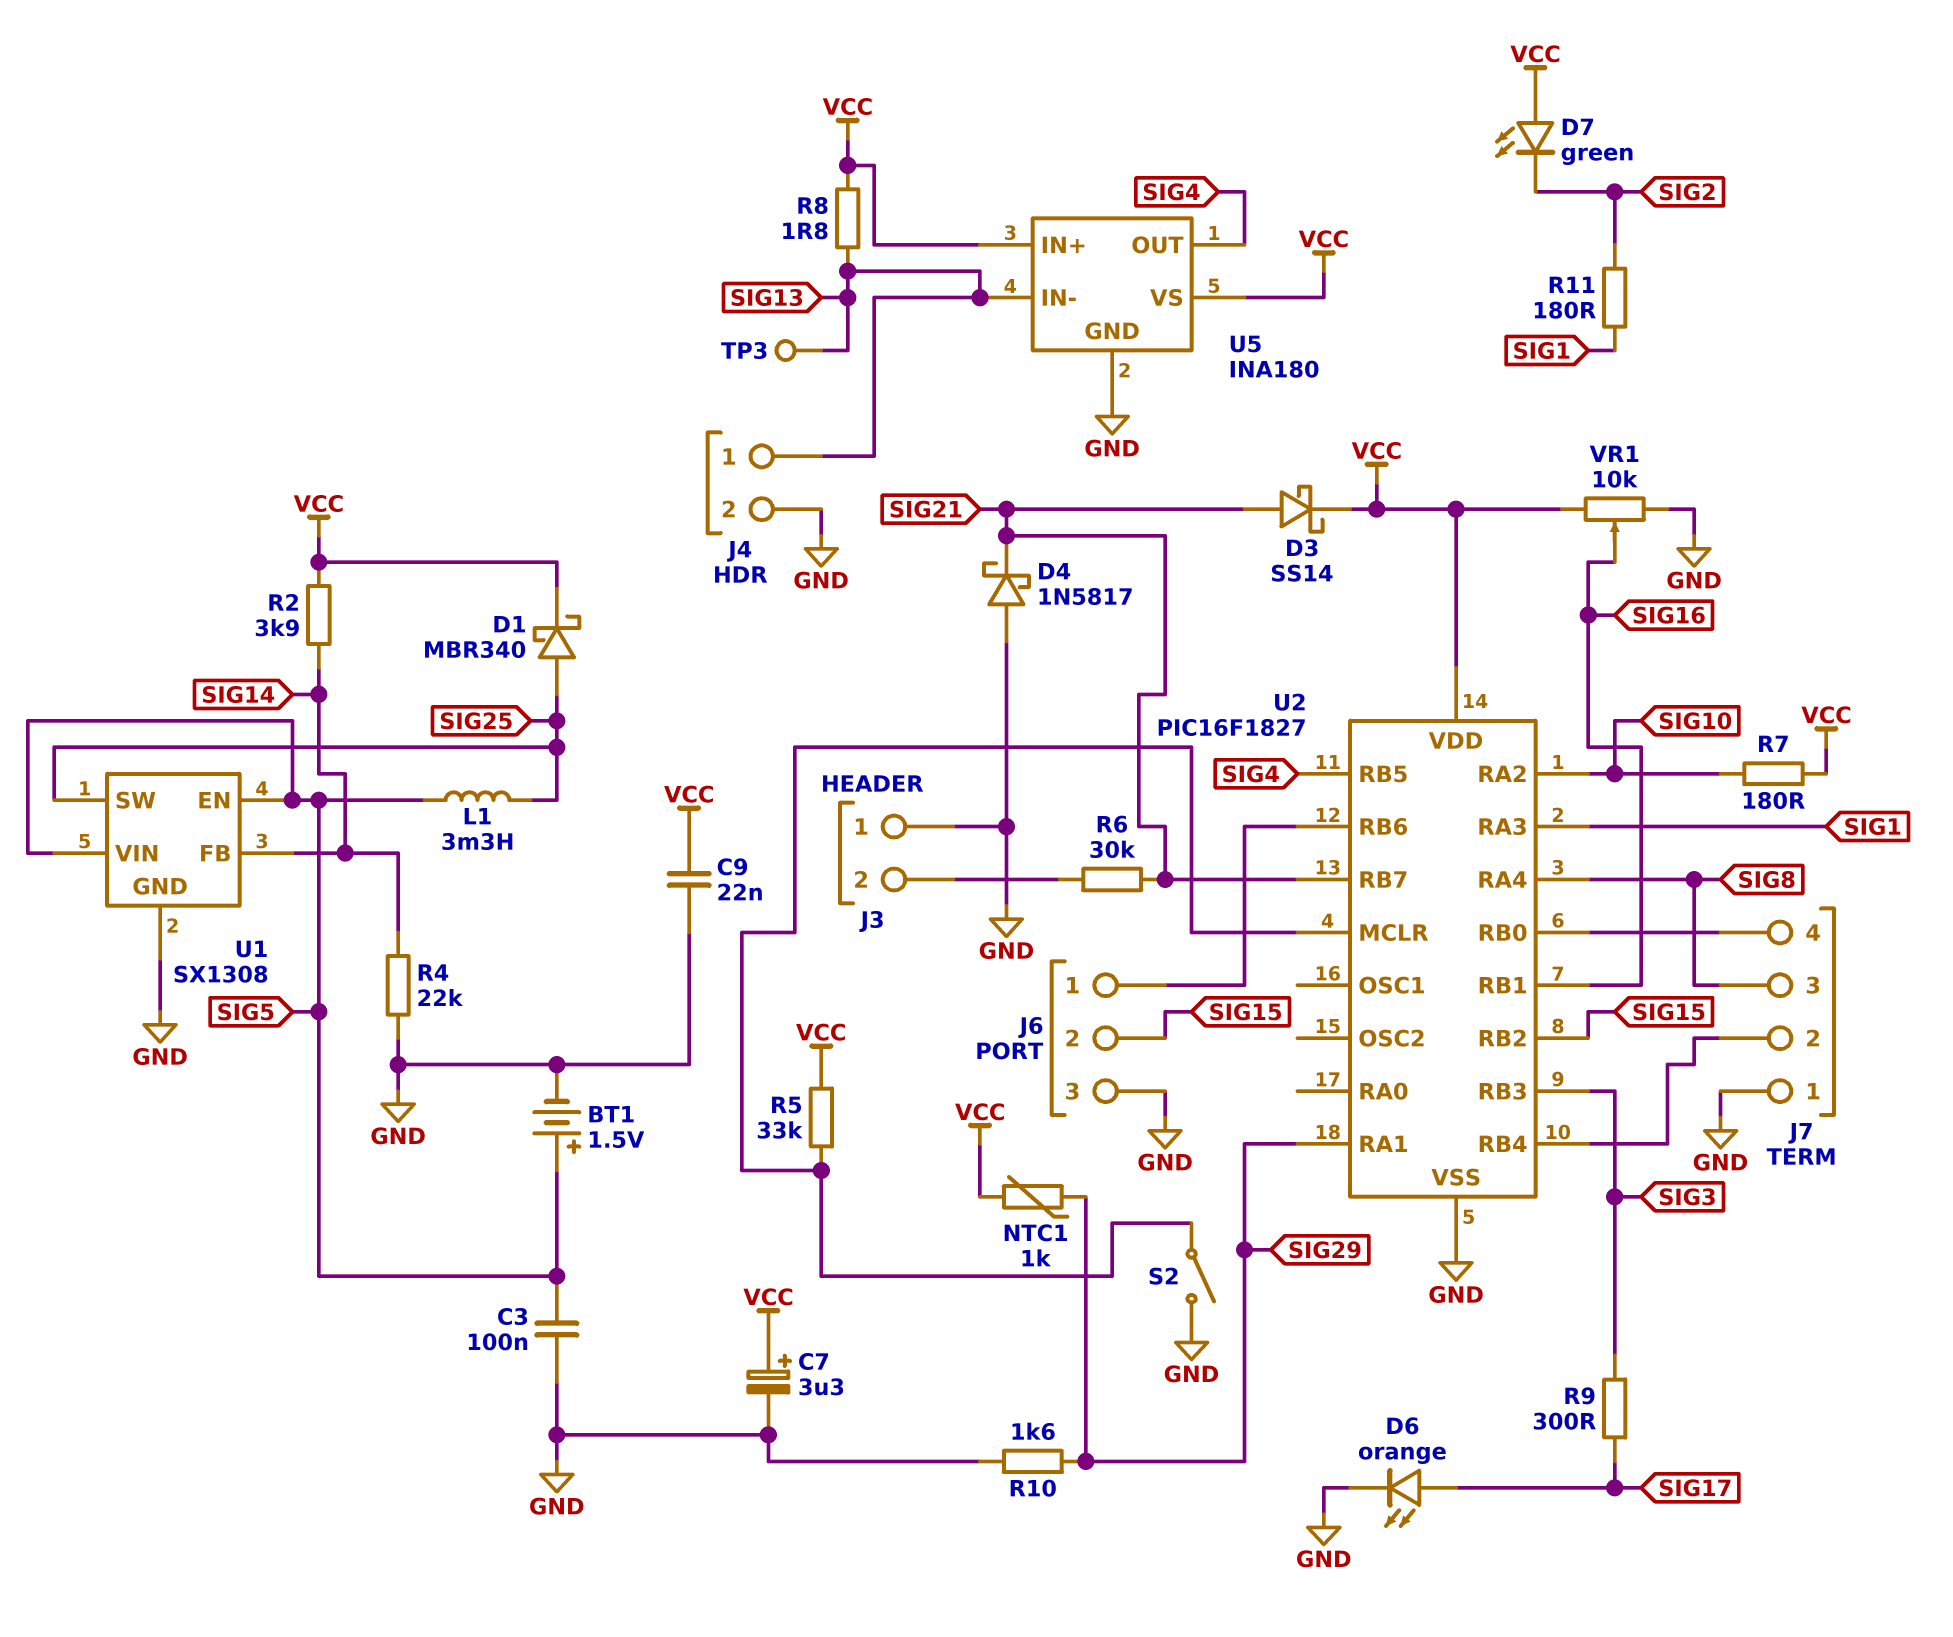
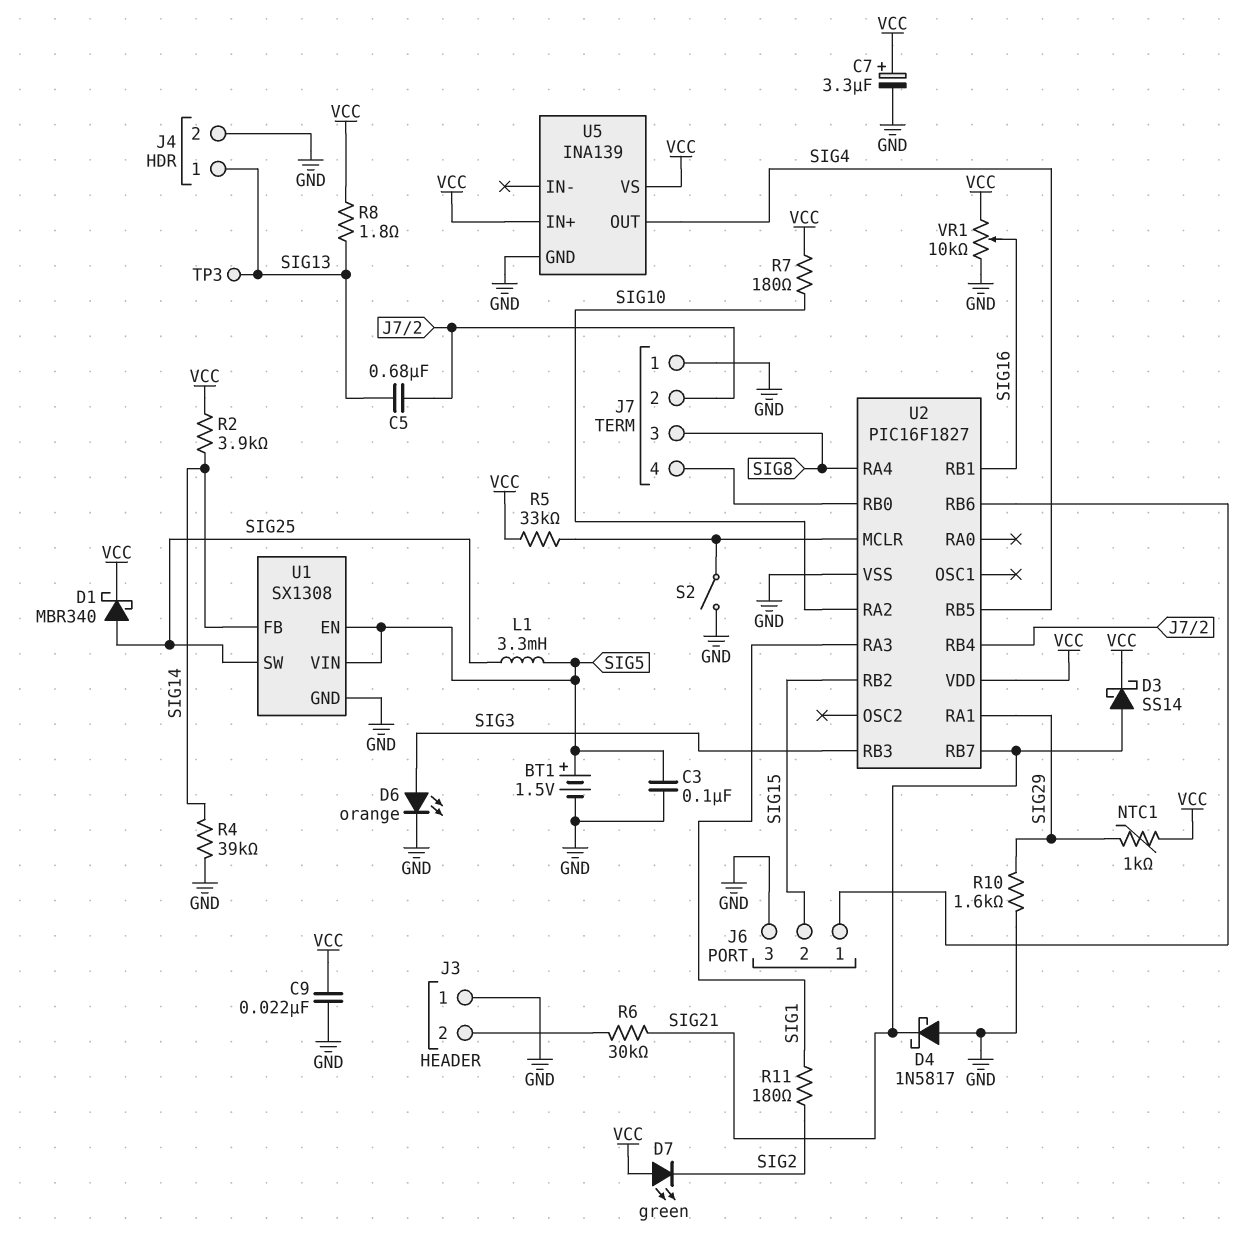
C5: none -> 680nF (J7/2, SIG13)
D6: LED orange (A SIG17, K GND) -> LED orange (A SIG3, K GND)
R4: 22k (GND, SIG14) -> 39k (GND, SIG14)
R9: 300 (SIG3, SIG17) -> none
U5: INA180 -> INA139
U5 pin IN-: SIG13 -> none

